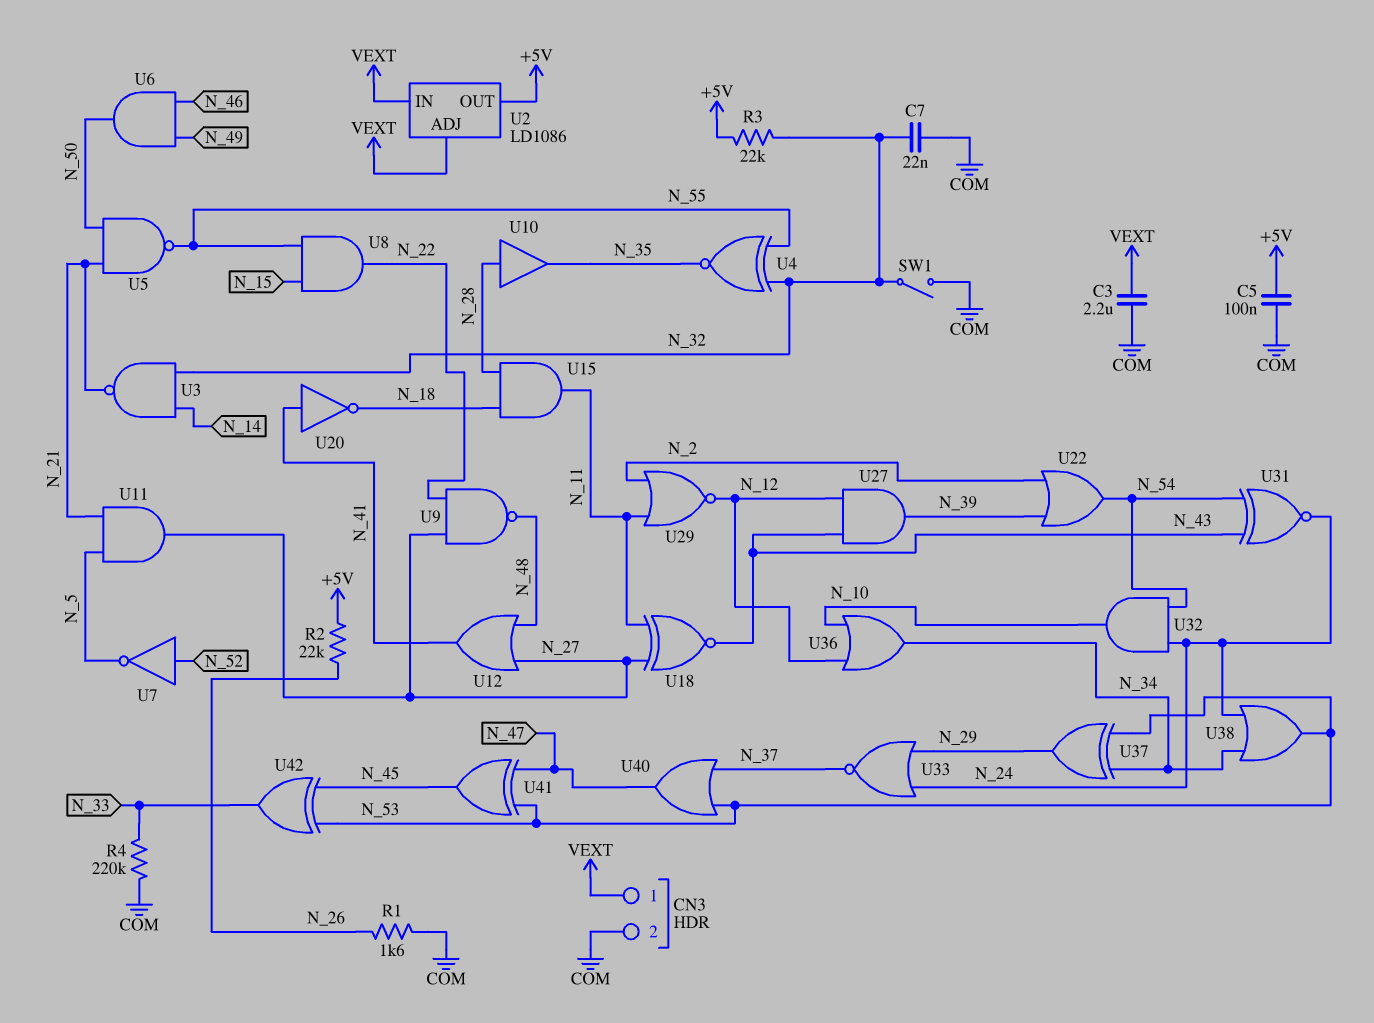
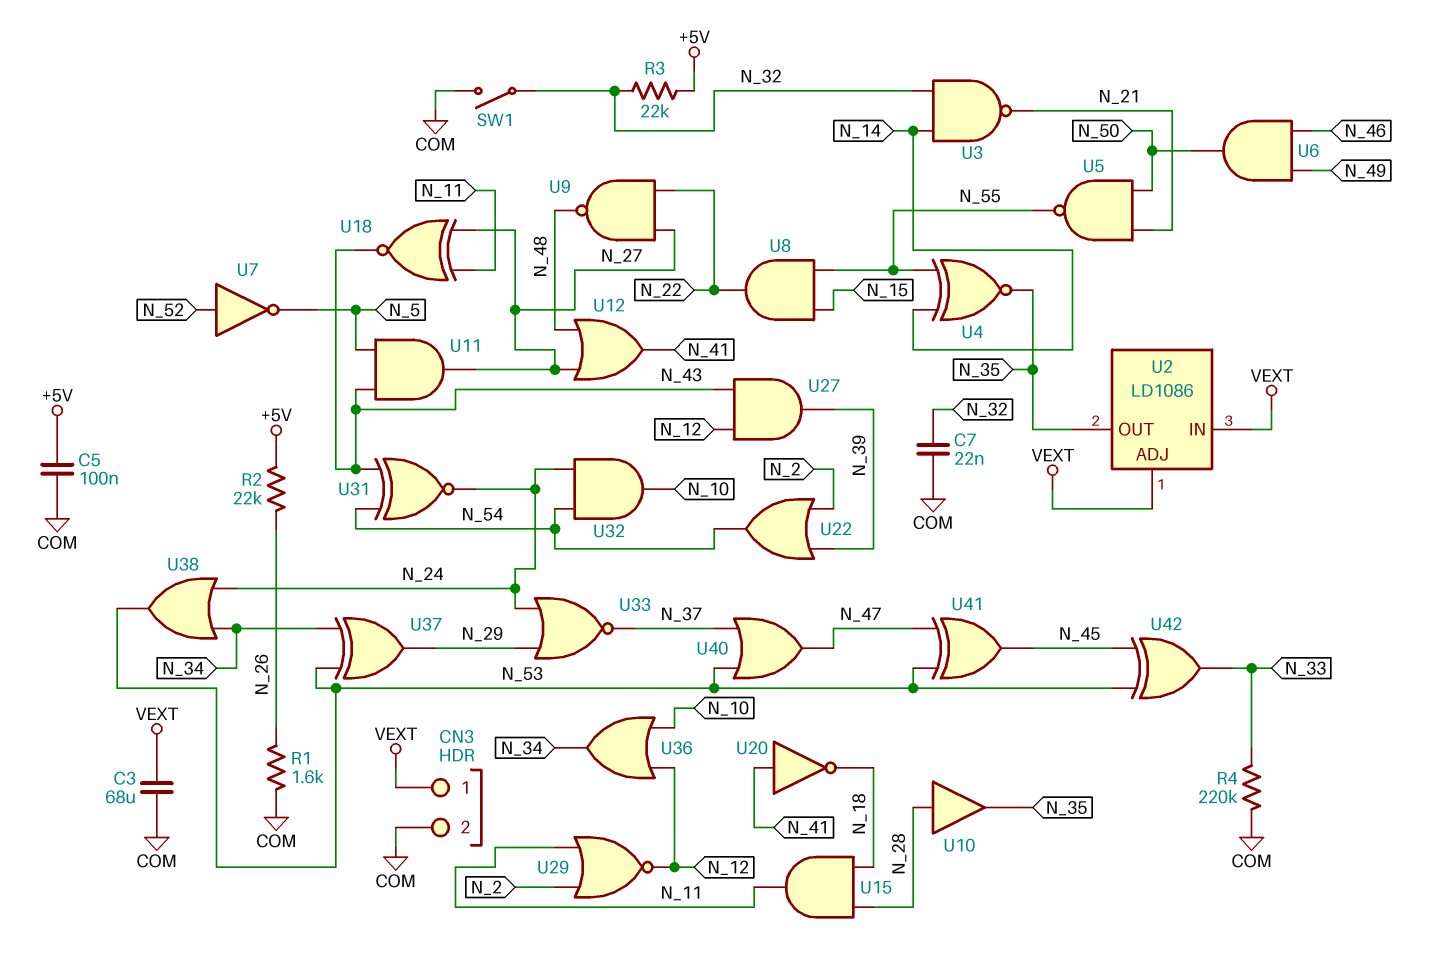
C3: 2.2uF (COM, VEXT) -> 68uF (COM, VEXT)
U2 pin OUT: +5V -> N_35
U4: XNOR (in N_32, in N_55, out N_35) -> XNOR (in N_14, in N_55, out N_35)
U11: AND (in N_5, in N_21, out N_27) -> AND (in N_5, in N_43, out N_27)

